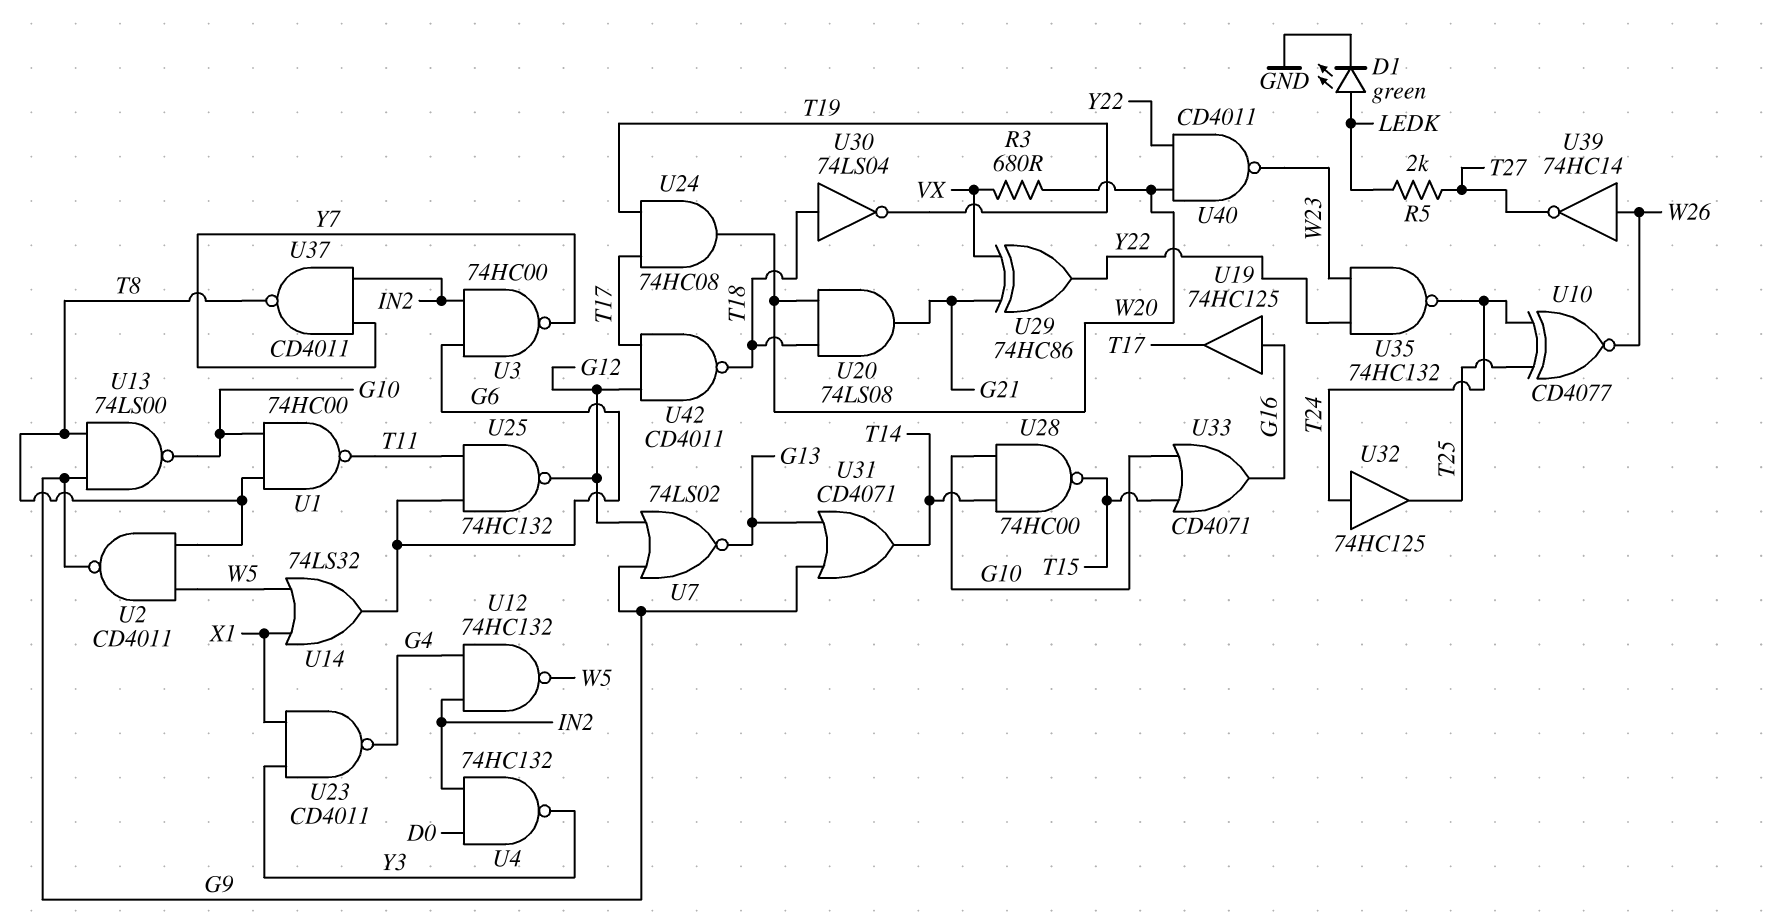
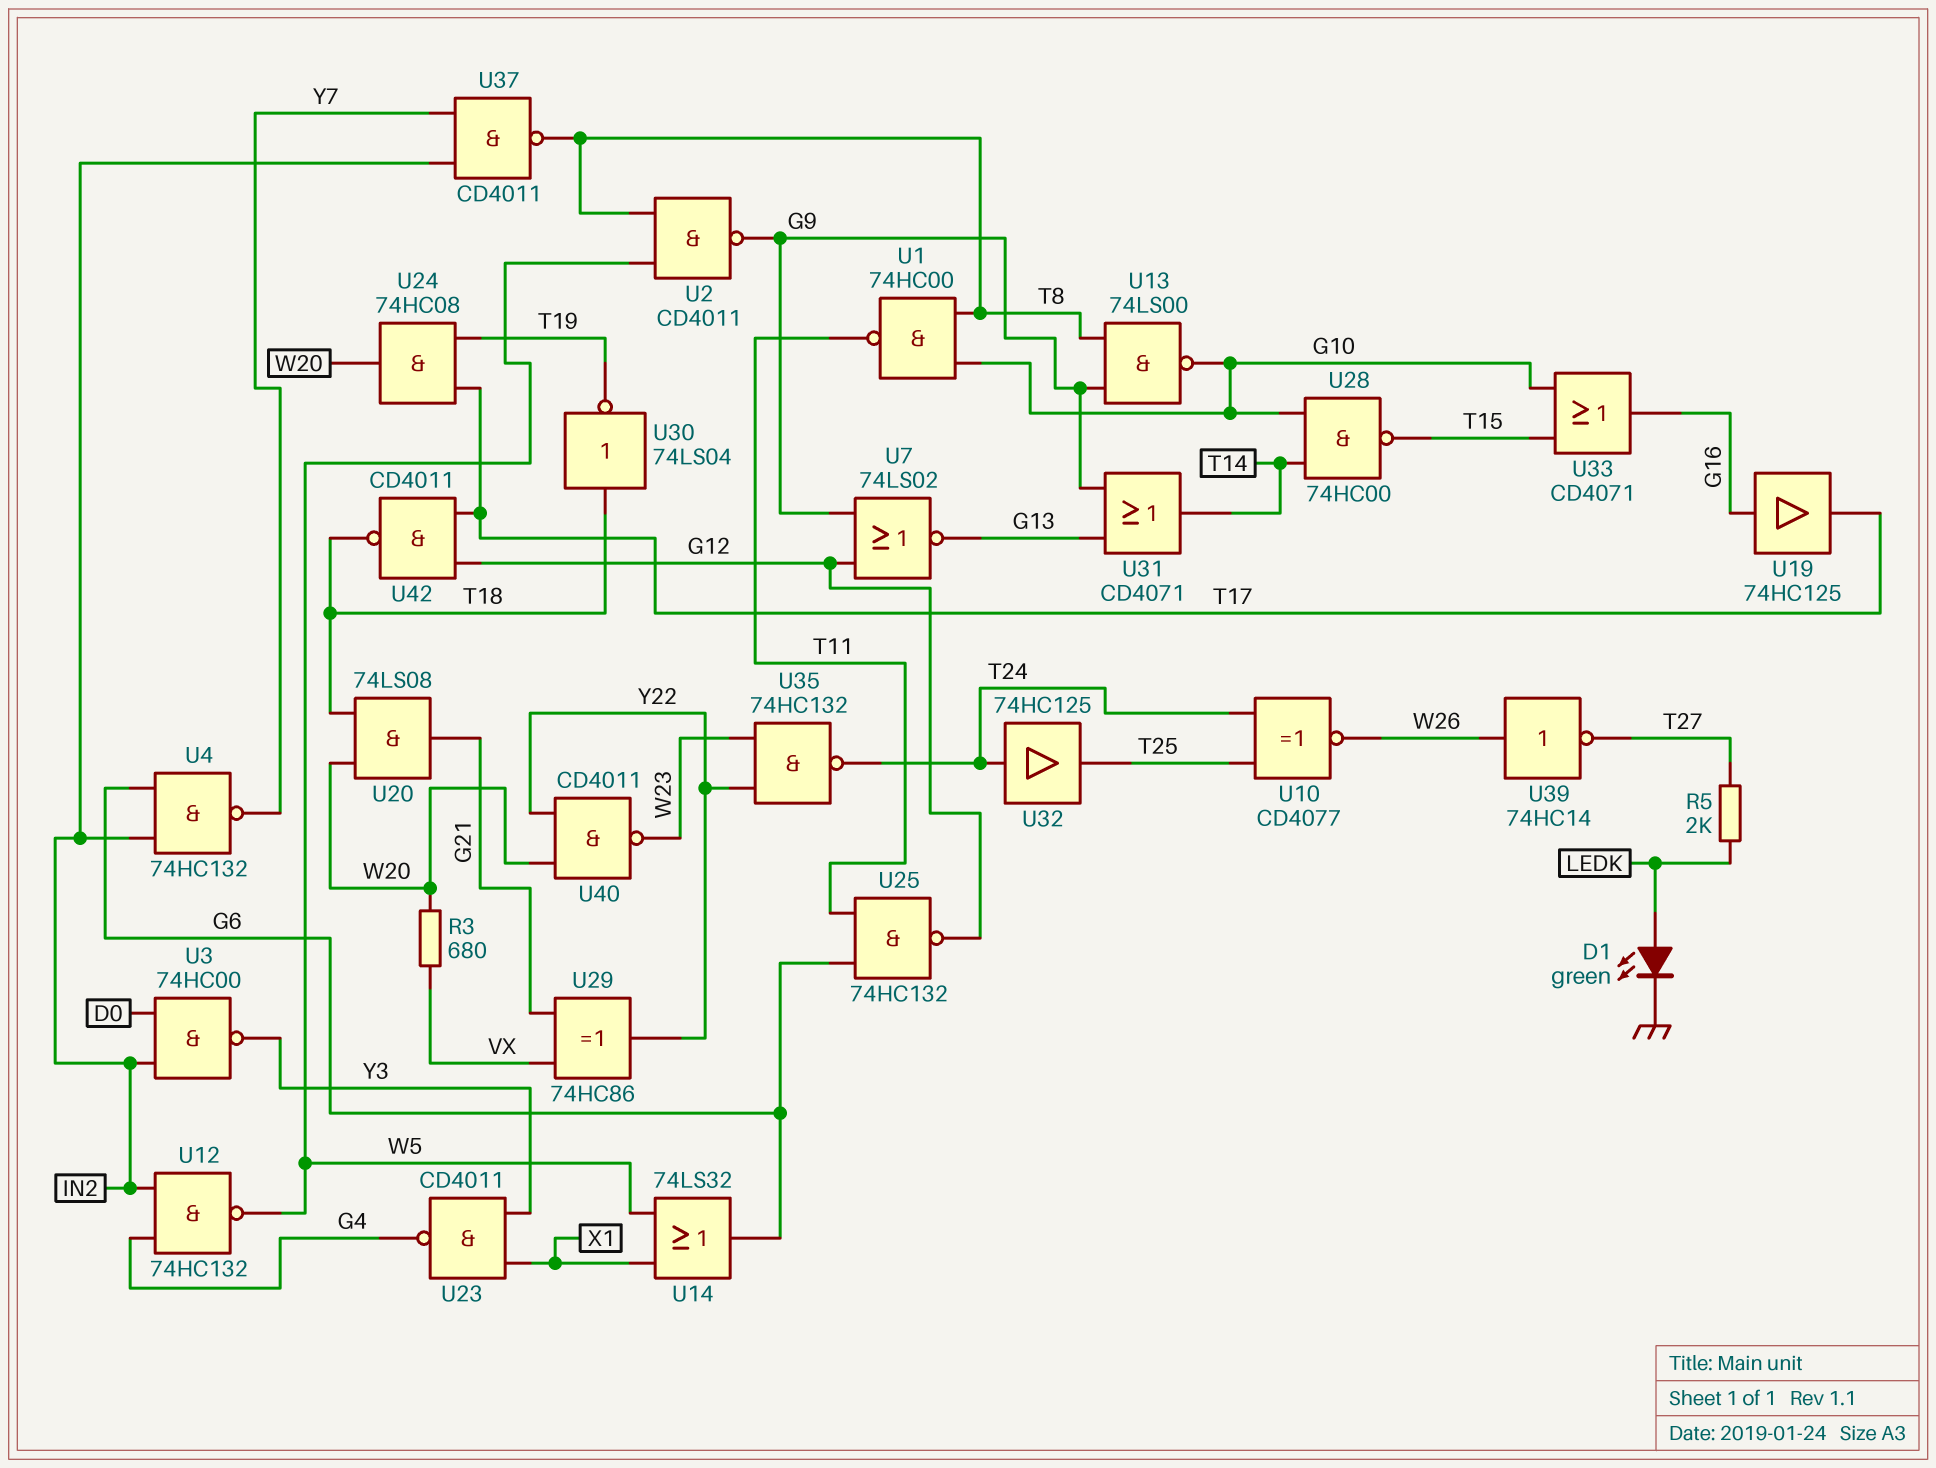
U3: NAND 74HC00 (in G6, in IN2, out Y7) -> NAND 74HC00 (in D0, in IN2, out Y3)
U4: NAND 74HC132 (in D0, in IN2, out Y3) -> NAND 74HC132 (in G6, in IN2, out Y7)

